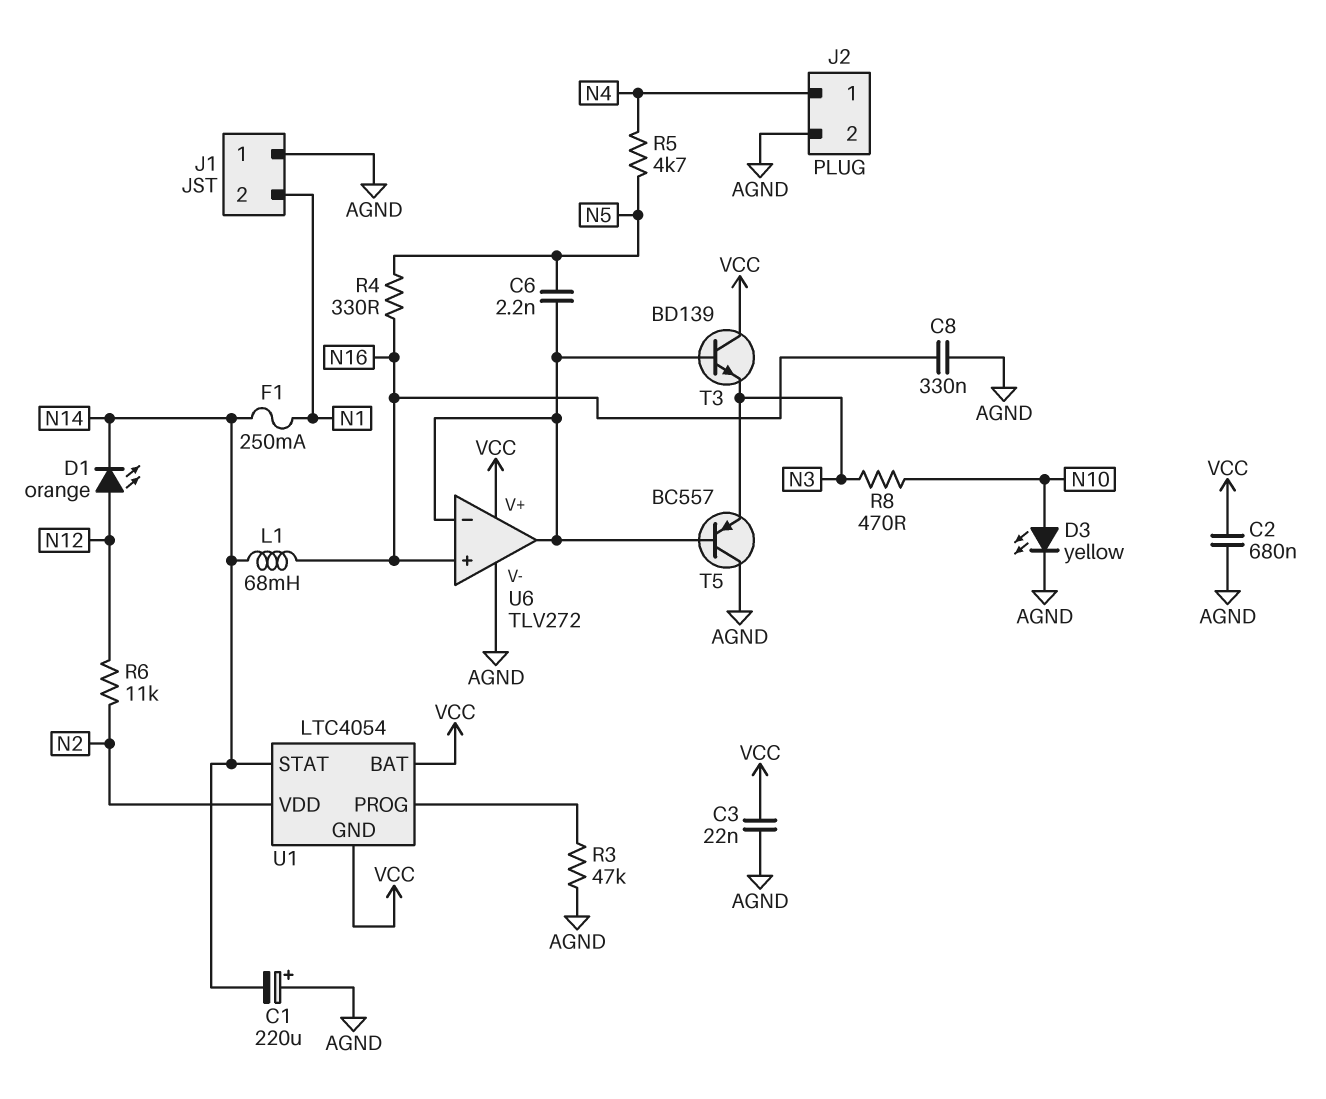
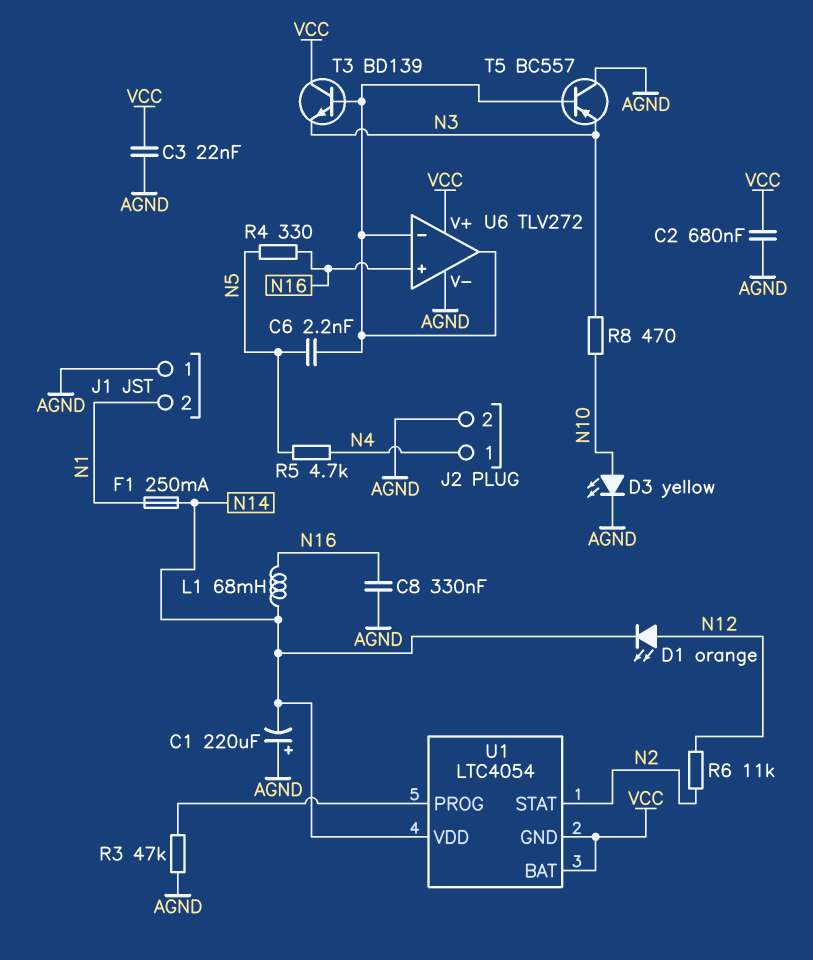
U1 pin STAT: N14 -> N2
U1 pin VDD: N2 -> N14

